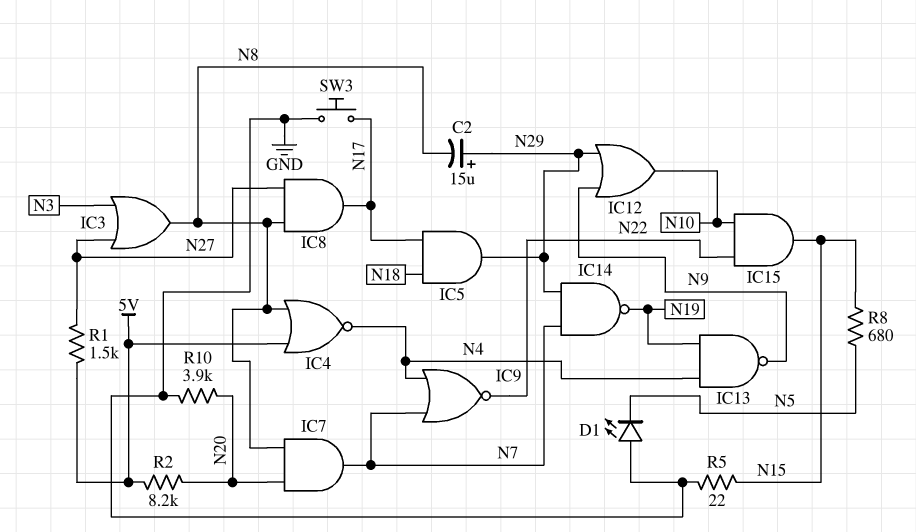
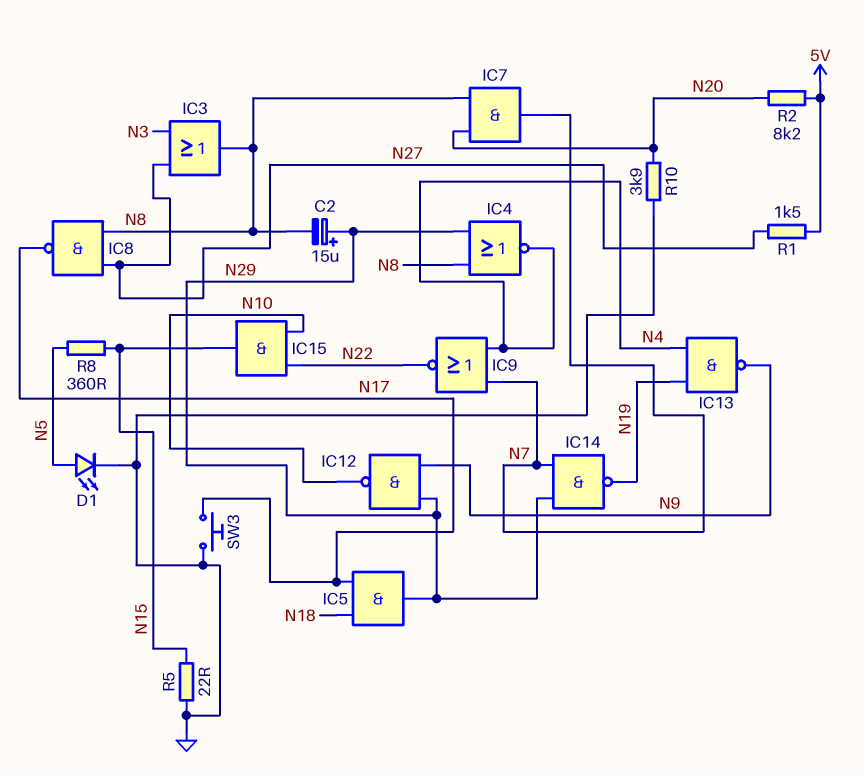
D1: LED (A GND, K N5) -> LED (A N5, K GND)
IC4: NOR (in 5V, in N8, out N4) -> NOR (in N8, in N29, out N4)
IC8: AND (in N8, in N27, out N17) -> NAND (in N8, in N27, out N17)
IC12: OR (in N9, in N29, out N10) -> NAND (in N9, in N29, out N10)
R8: 680 (N5, N15) -> 360 (N5, N15)

